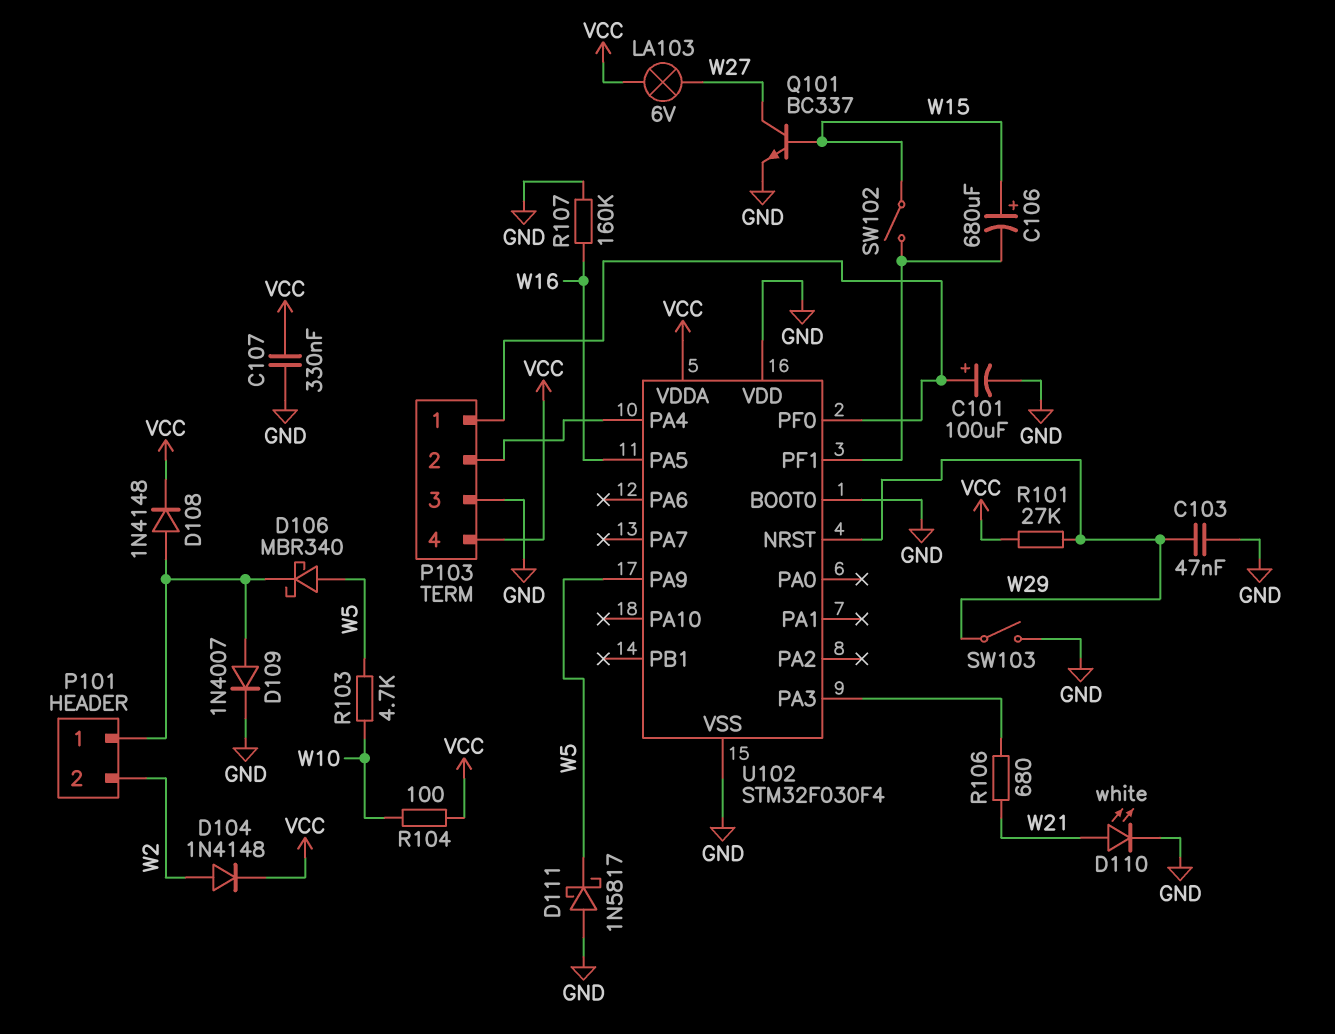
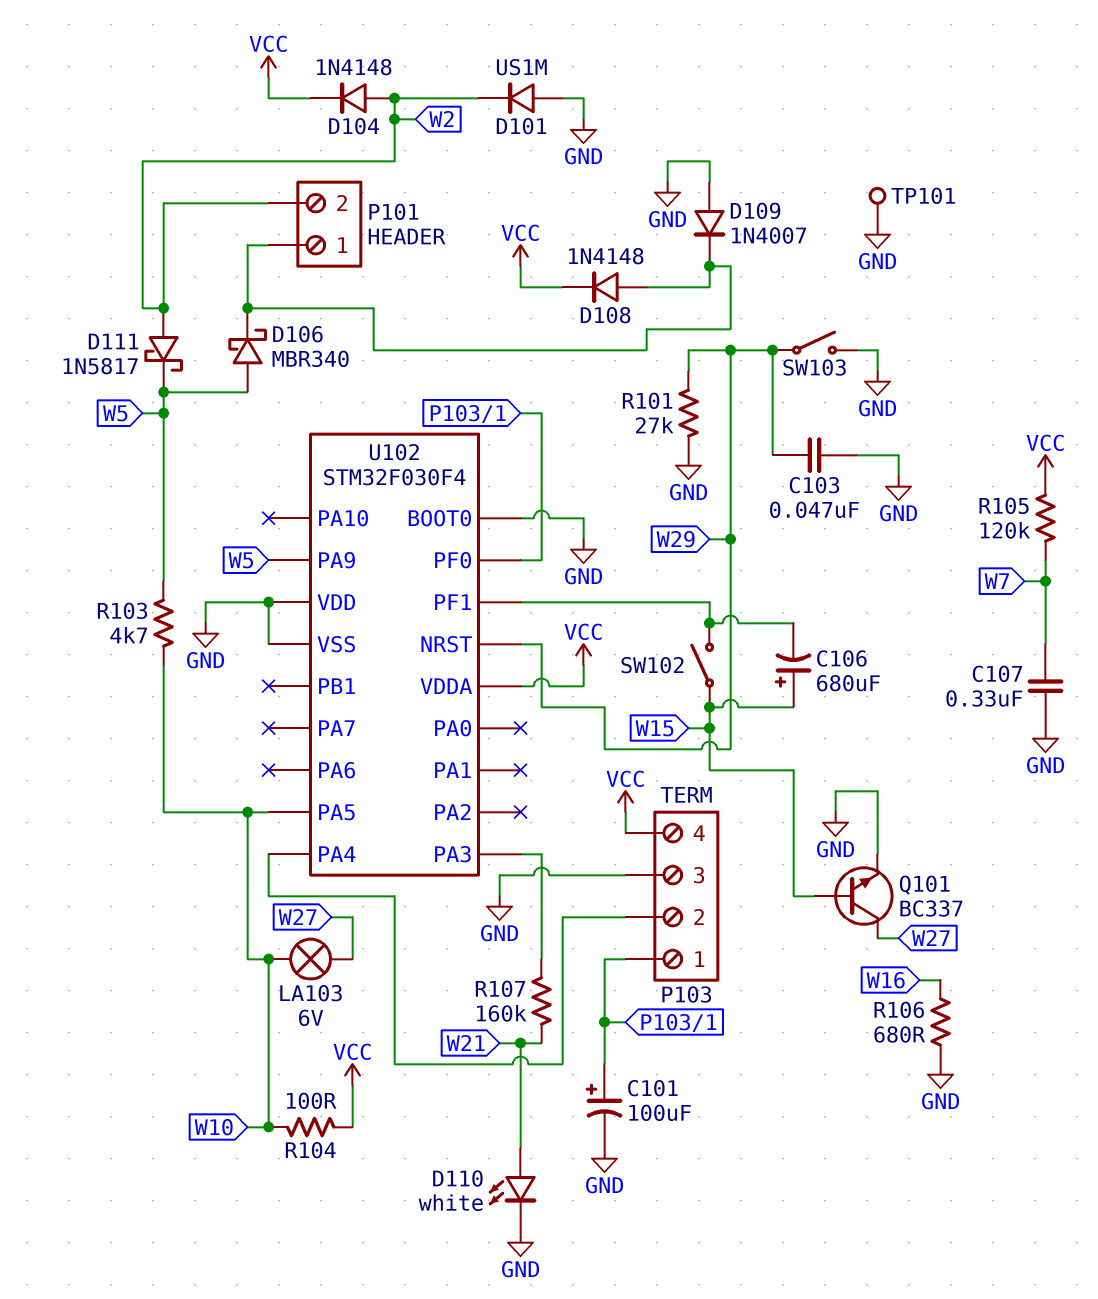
C107: 330nF (GND, VCC) -> 330nF (GND, W7)
D101: none -> diode US1M (A GND, K W2)
D109: diode 1N4007 (A P101/1, K GND) -> diode 1N4007 (A GND, K P101/1)
D111: schottky 1N5817 (A GND, K W5) -> schottky 1N5817 (A W2, K W5)
LA103: lamp 6V (VCC, W27) -> lamp 6V (W10, W27)
R101: 27k (VCC, W29) -> 27k (GND, W29)
R105: none -> 120k (VCC, W7)
R106: 680 (U102/PA3, W21) -> 680 (GND, W16)
R107: 160k (GND, W16) -> 160k (U102/PA3, W21)
TP101: none -> test point (GND)
U102 pin PA5: W16 -> W10

